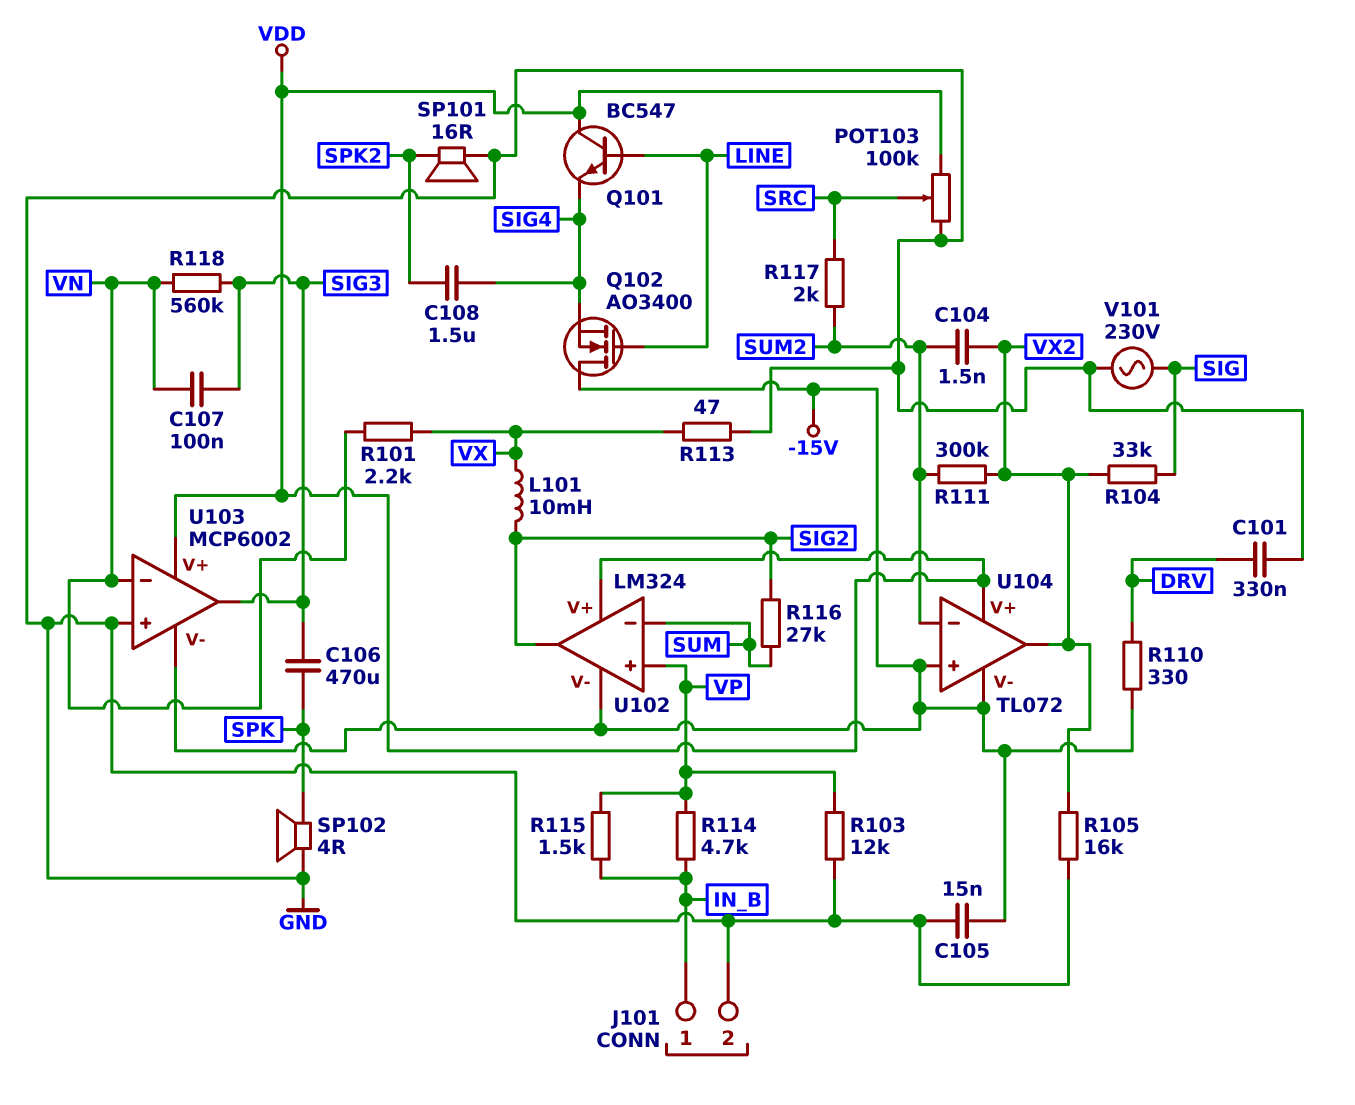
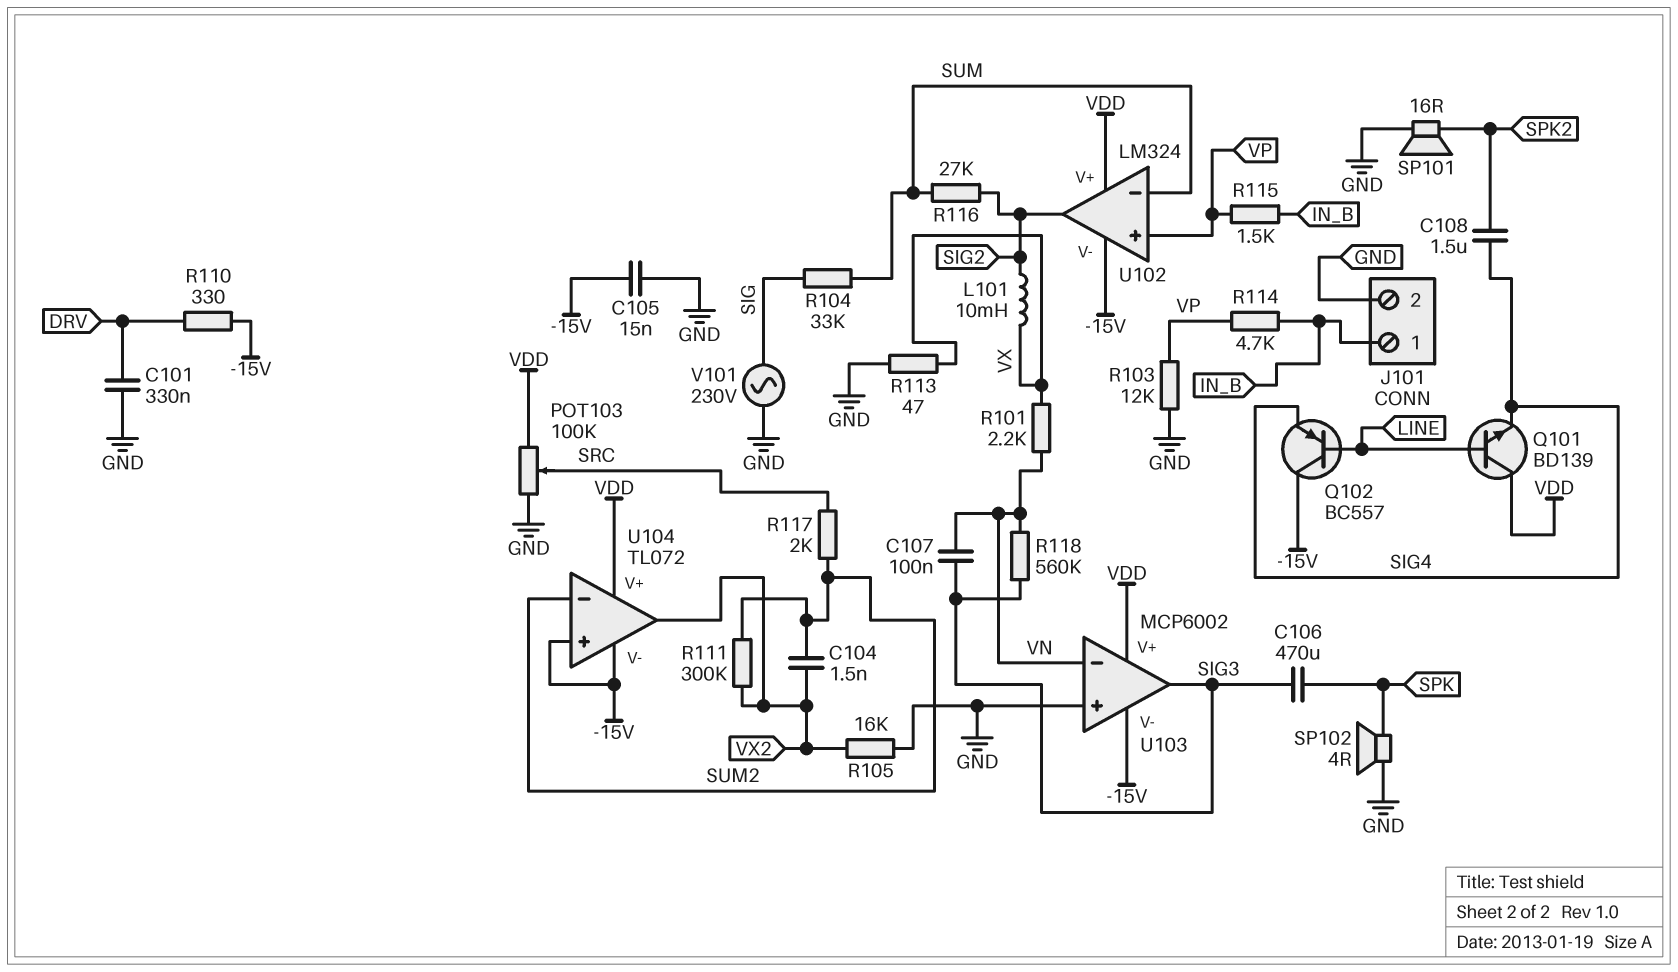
Q101: NPN BC547 (B LINE, C VDD, E SIG4) -> NPN BD139 (B LINE, C VDD, E SIG4)
Q102: NMOS AO3400 (G LINE, D -15V, S SIG4) -> PNP BC557 (B LINE, C -15V, E SIG4)
R104: 33k (SIG, VX2) -> 33k (SIG, SUM)

